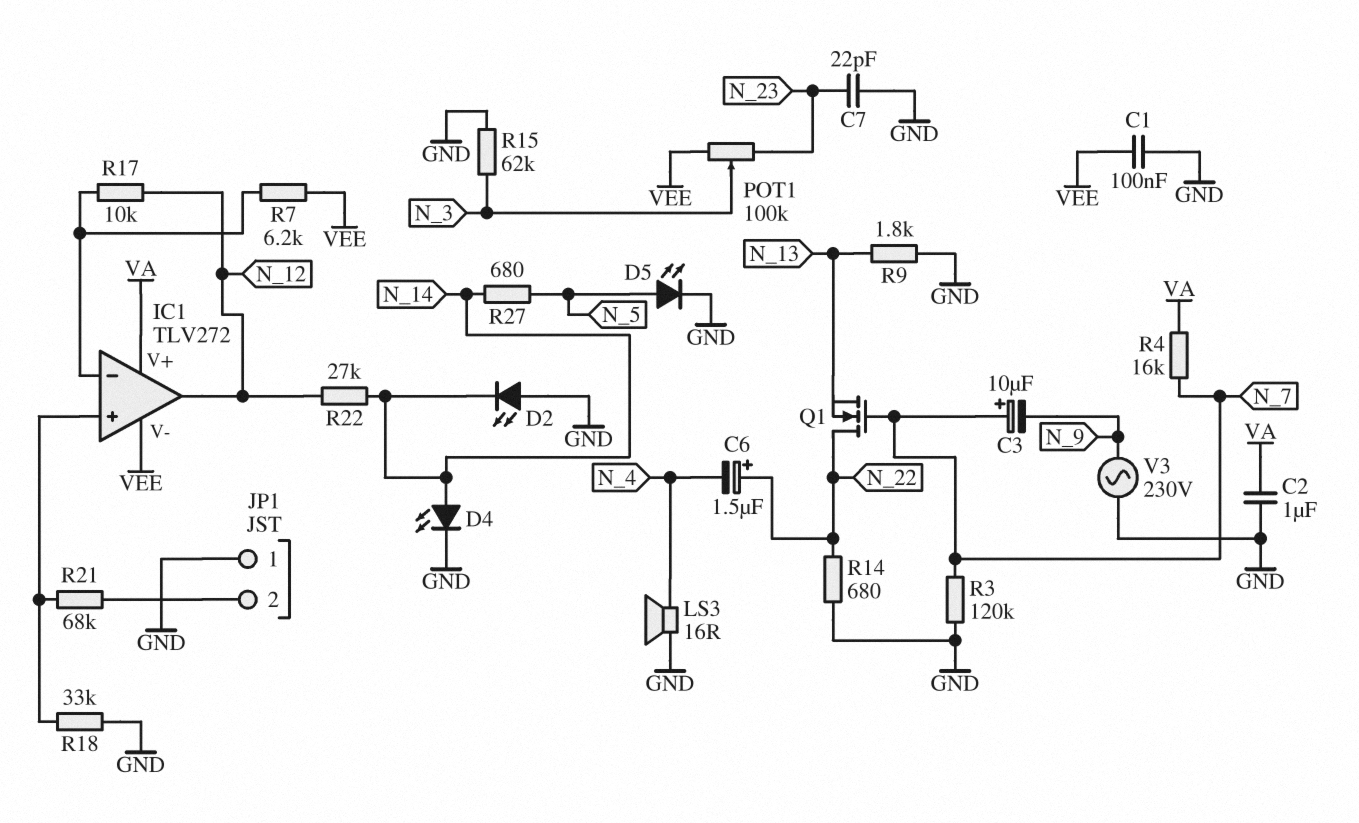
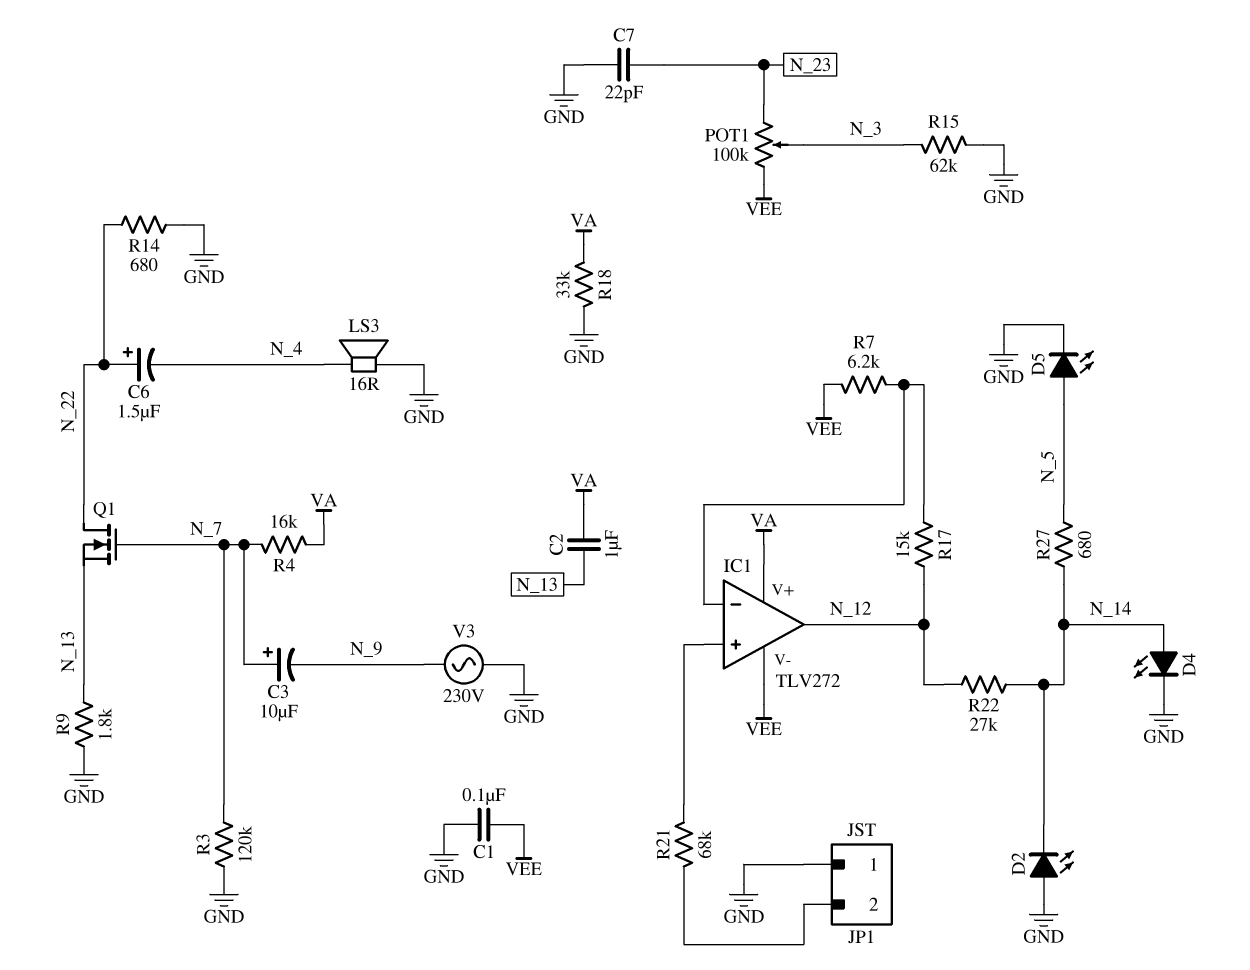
C2: 1uF (GND, VA) -> 1uF (N_13, VA)
R17: 10k (IC1/in-, N_12) -> 15k (IC1/in-, N_12)
R18: 33k (GND, IC1/in+) -> 33k (GND, VA)

